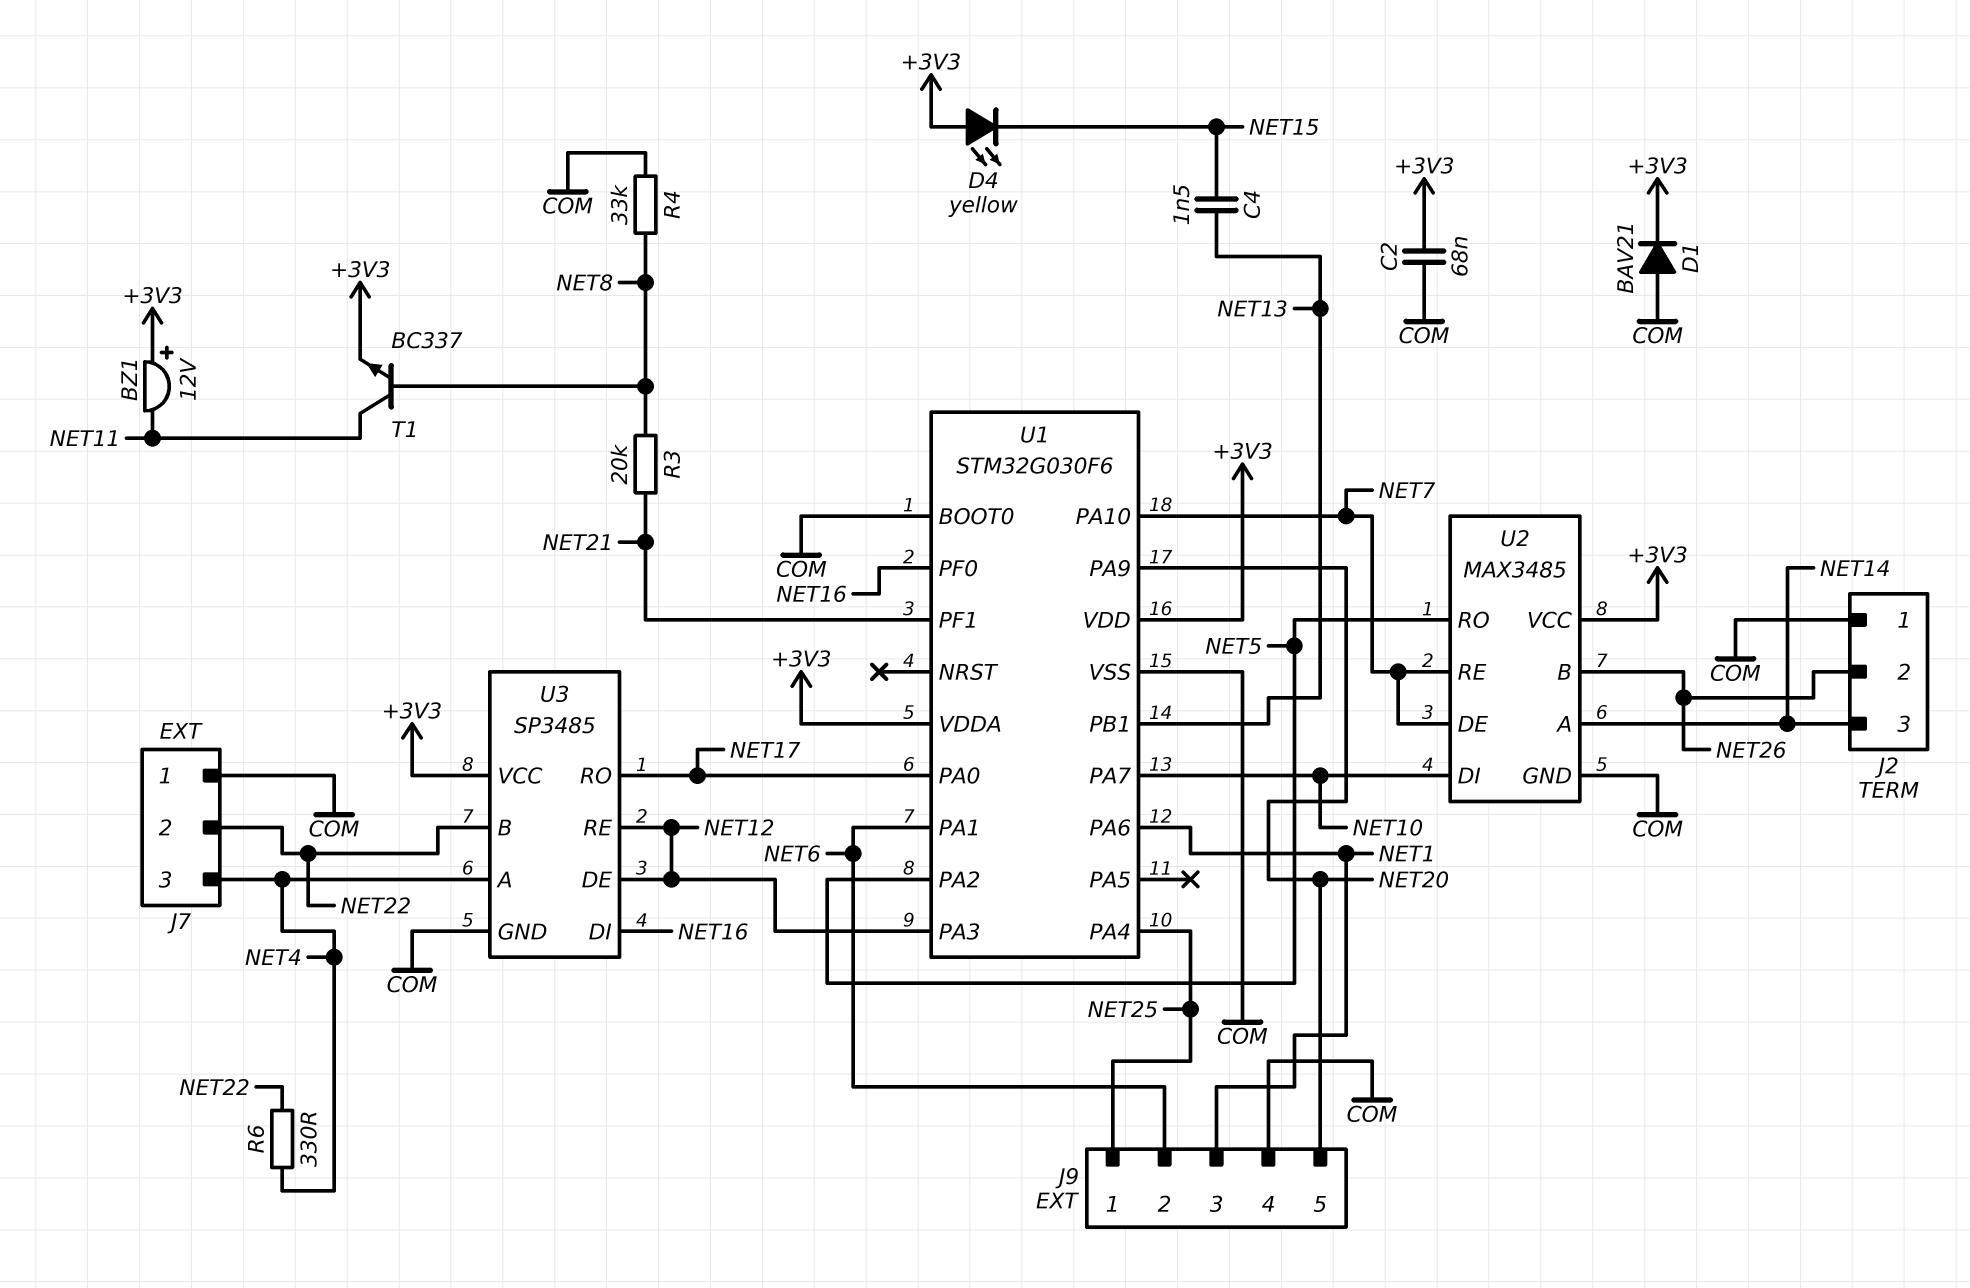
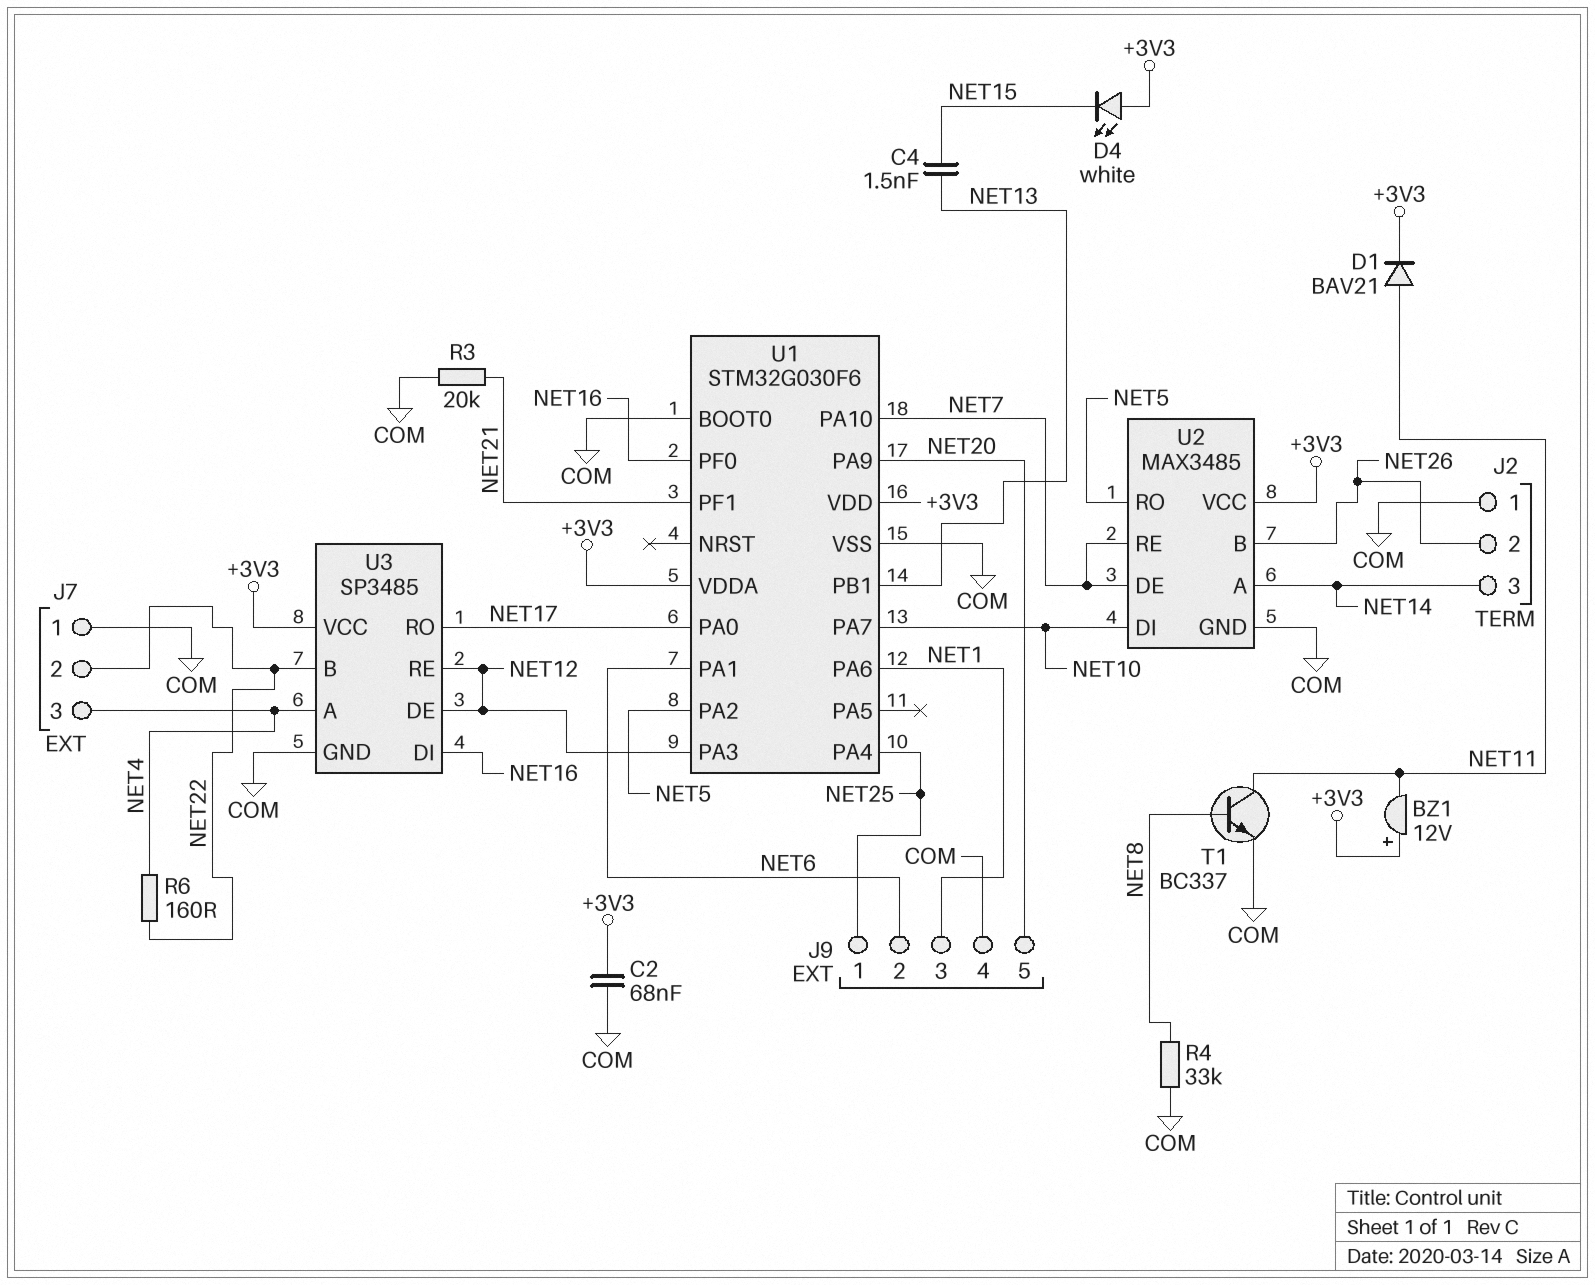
D1: diode BAV21 (A COM, K +3V3) -> diode BAV21 (A NET11, K +3V3)
D4: LED yellow (A +3V3, K NET15) -> LED white (A +3V3, K NET15)
R3: 20k (NET8, NET21) -> 20k (COM, NET21)
R6: 330 (NET4, NET22) -> 160 (NET4, NET22)
T1: NPN BC337 (B NET8, C NET11, E +3V3) -> NPN BC337 (B NET8, C NET11, E COM)

